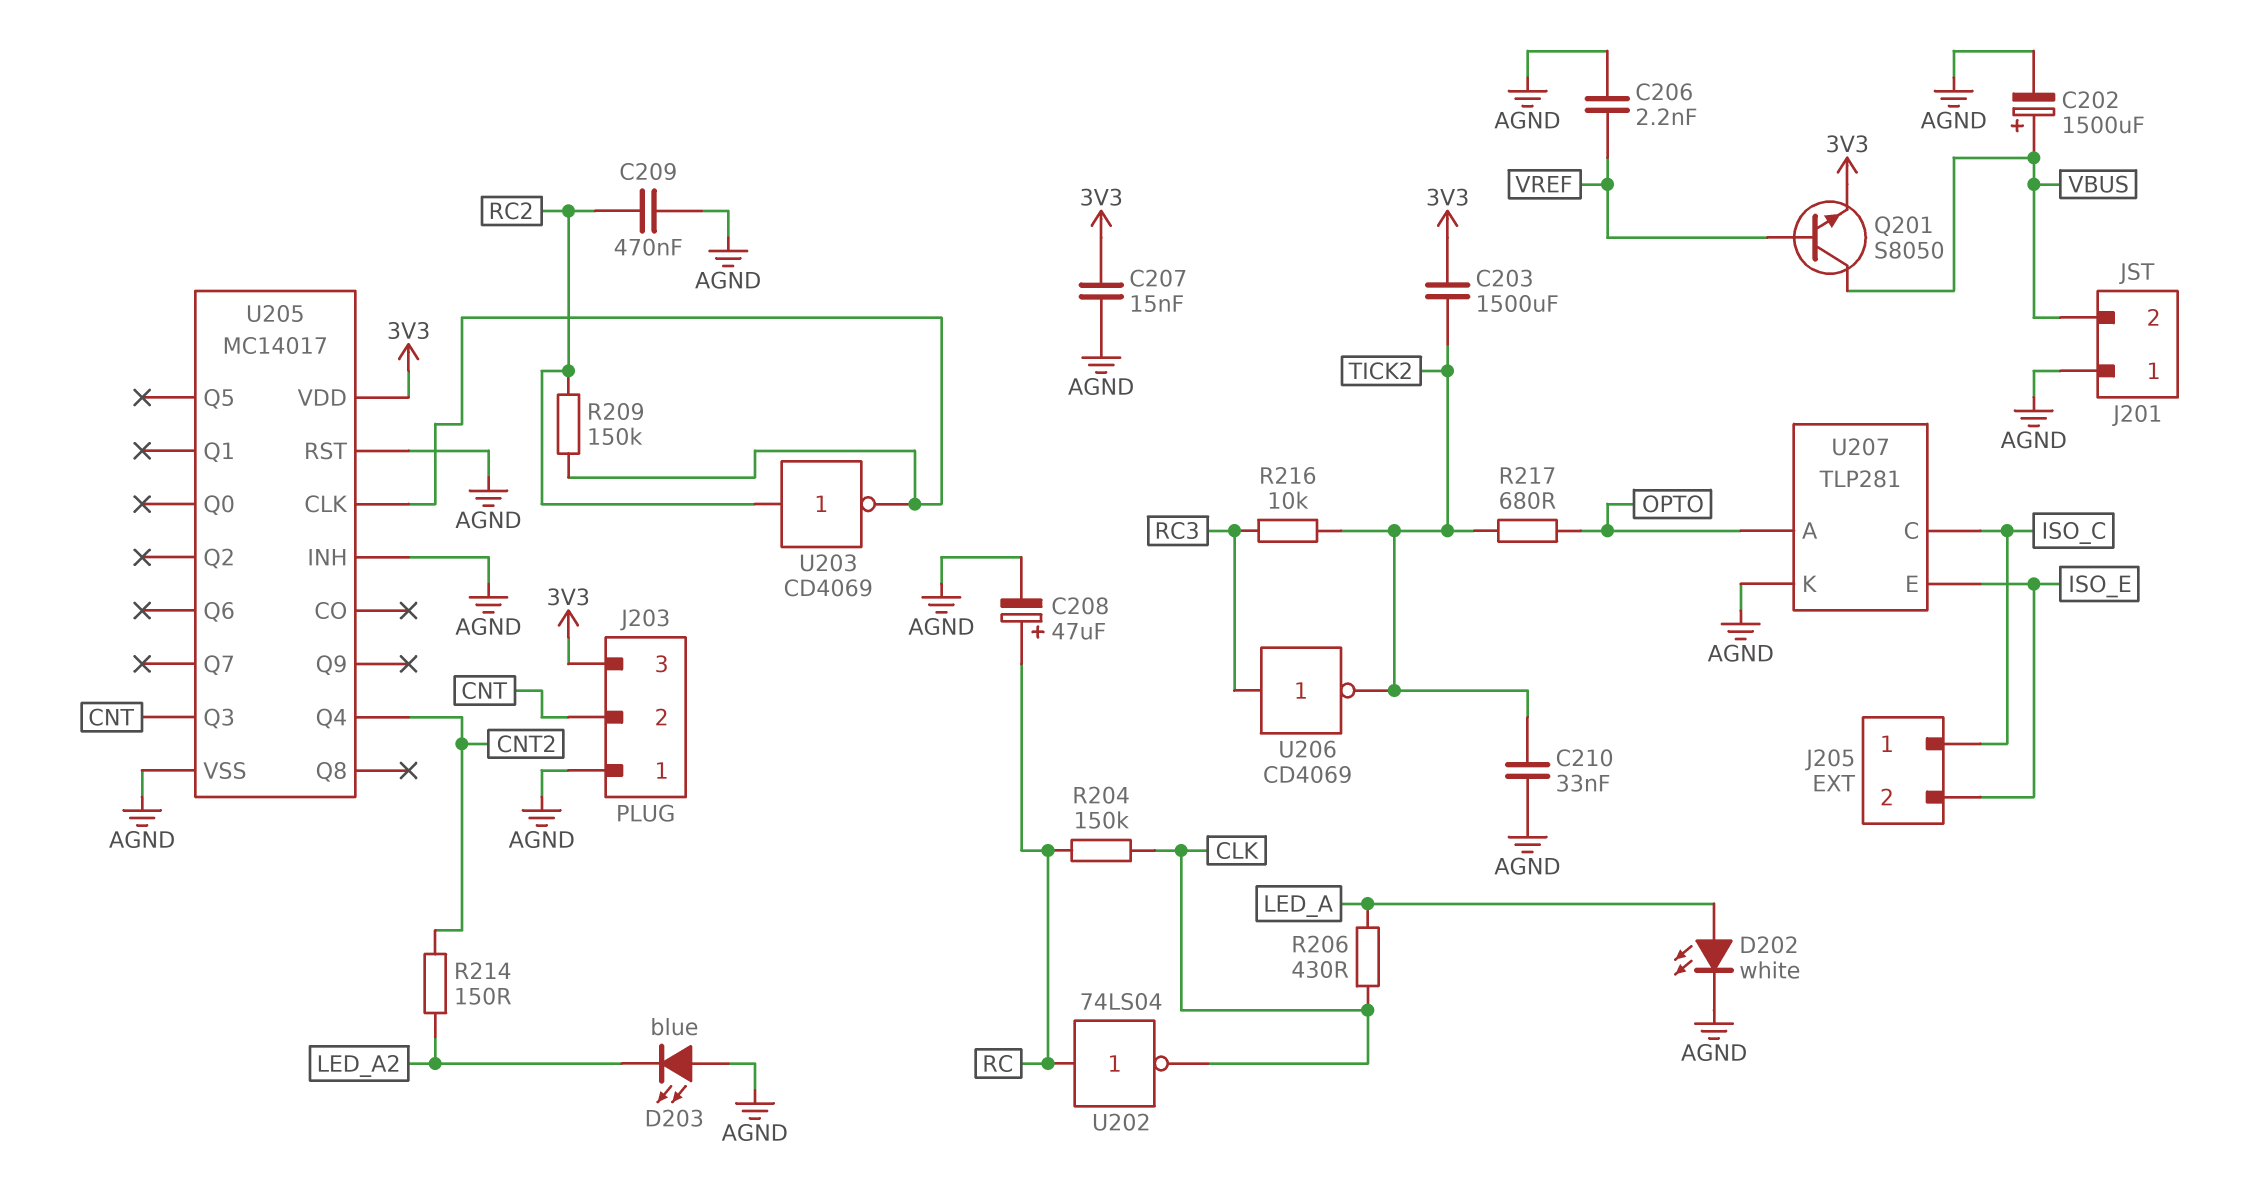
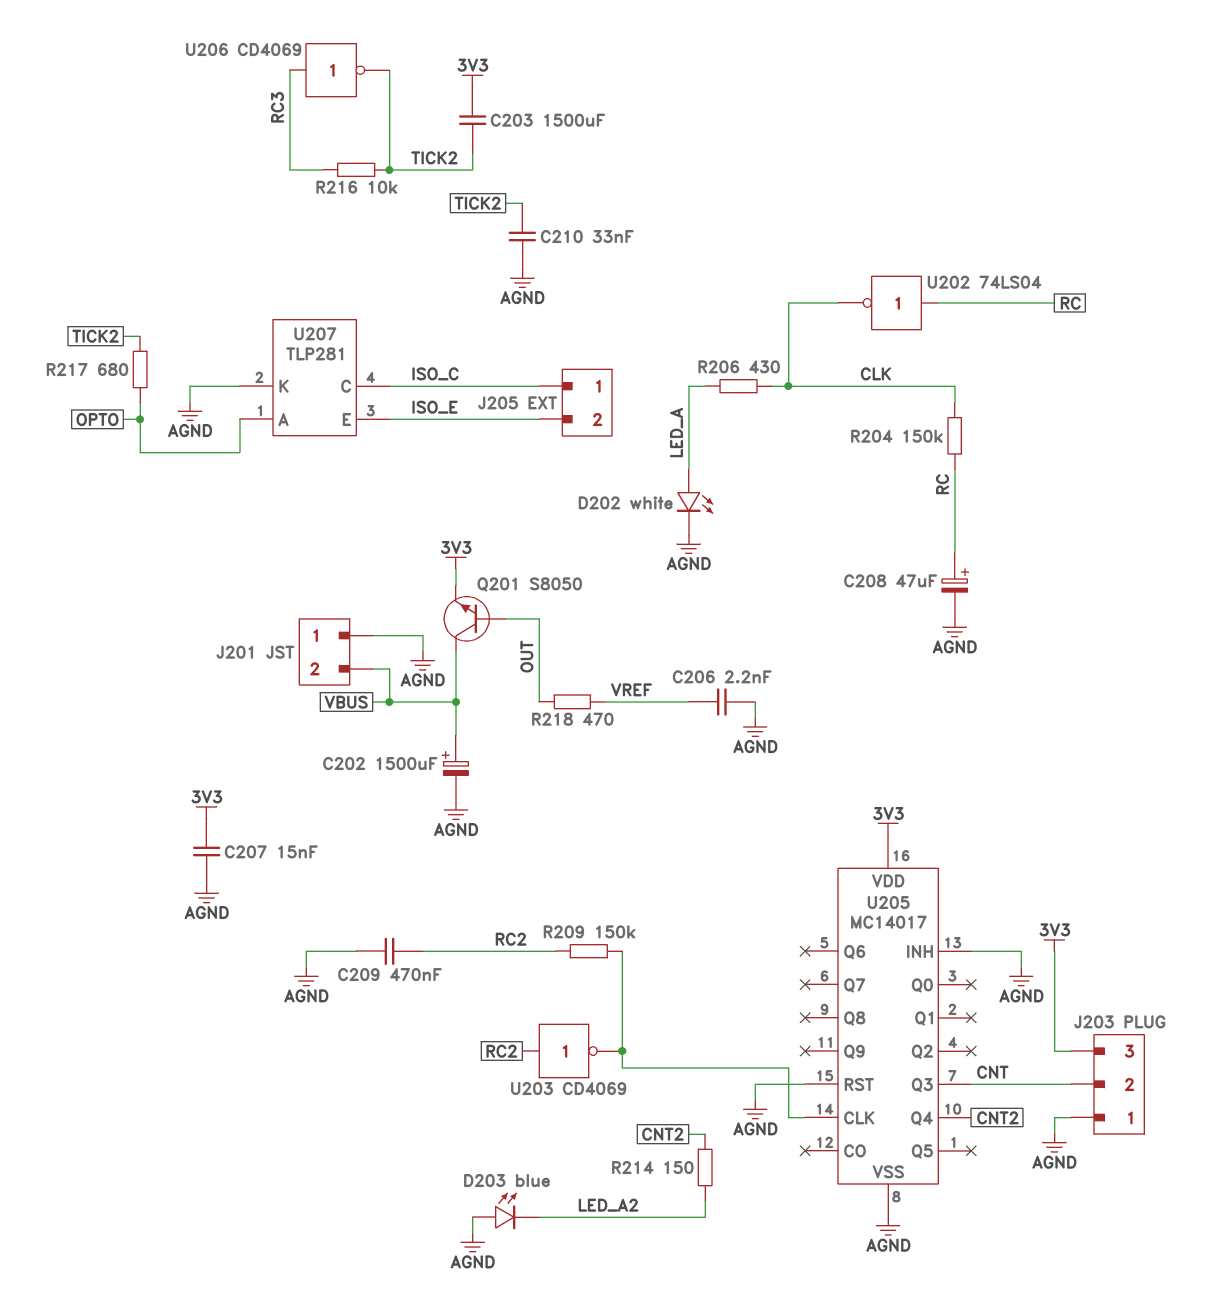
Q201: NPN S8050 (B VREF, C VBUS, E 3V3) -> NPN S8050 (B OUT, C VBUS, E 3V3)
R218: none -> 470 (OUT, VREF)

